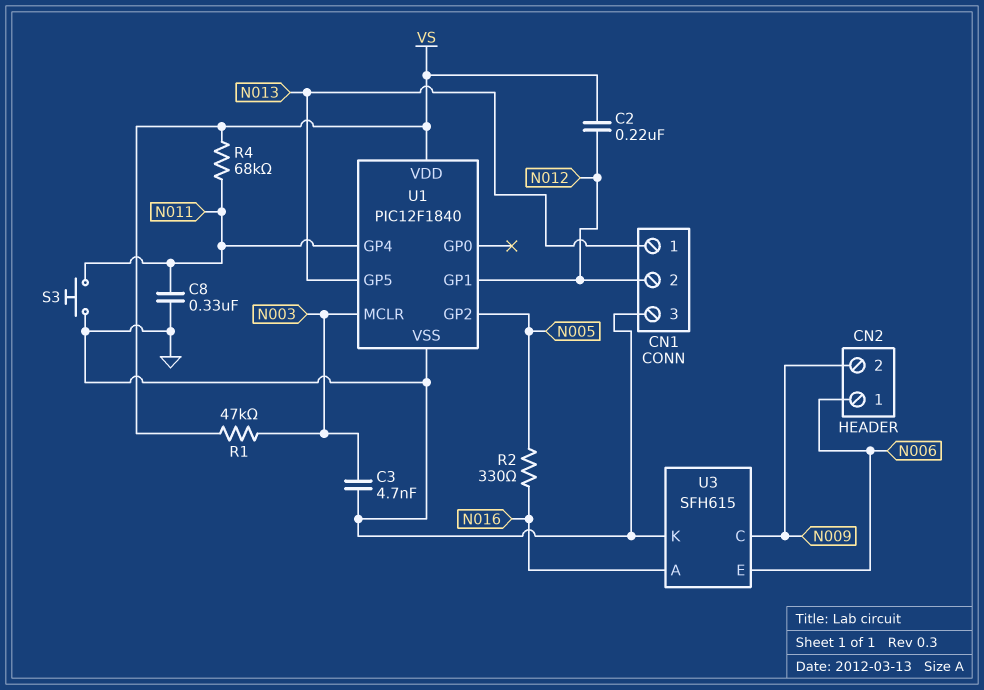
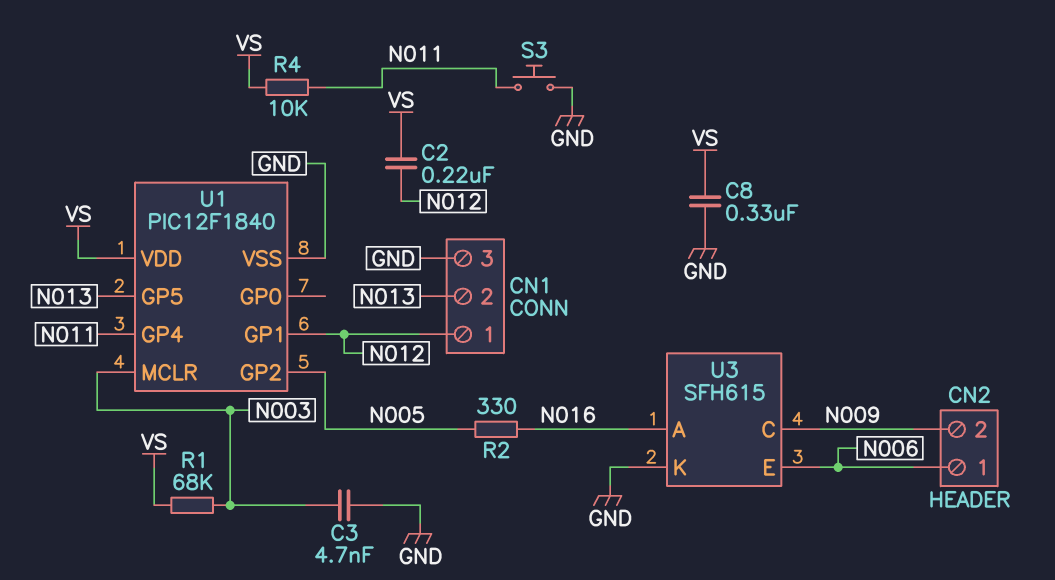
C8: 330nF (GND, N011) -> 330nF (GND, VS)
CN1 pin 1: N013 -> N012
CN1 pin 2: N012 -> N013
R1: 47k (N003, VS) -> 68k (N003, VS)
R4: 68k (N011, VS) -> 10k (N011, VS)

